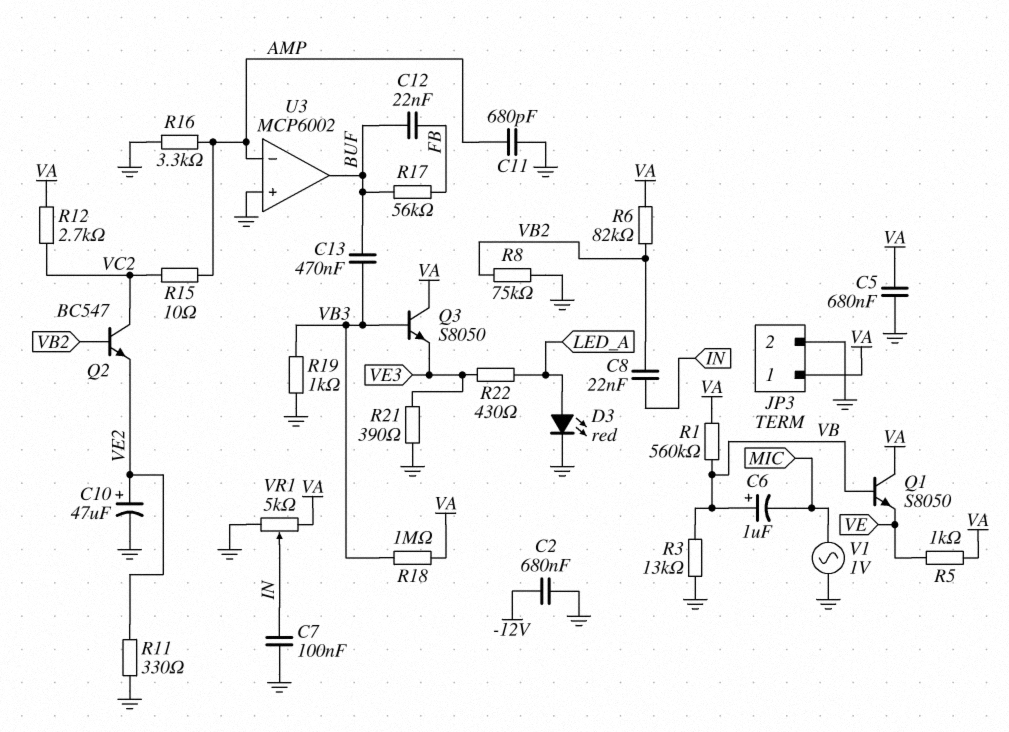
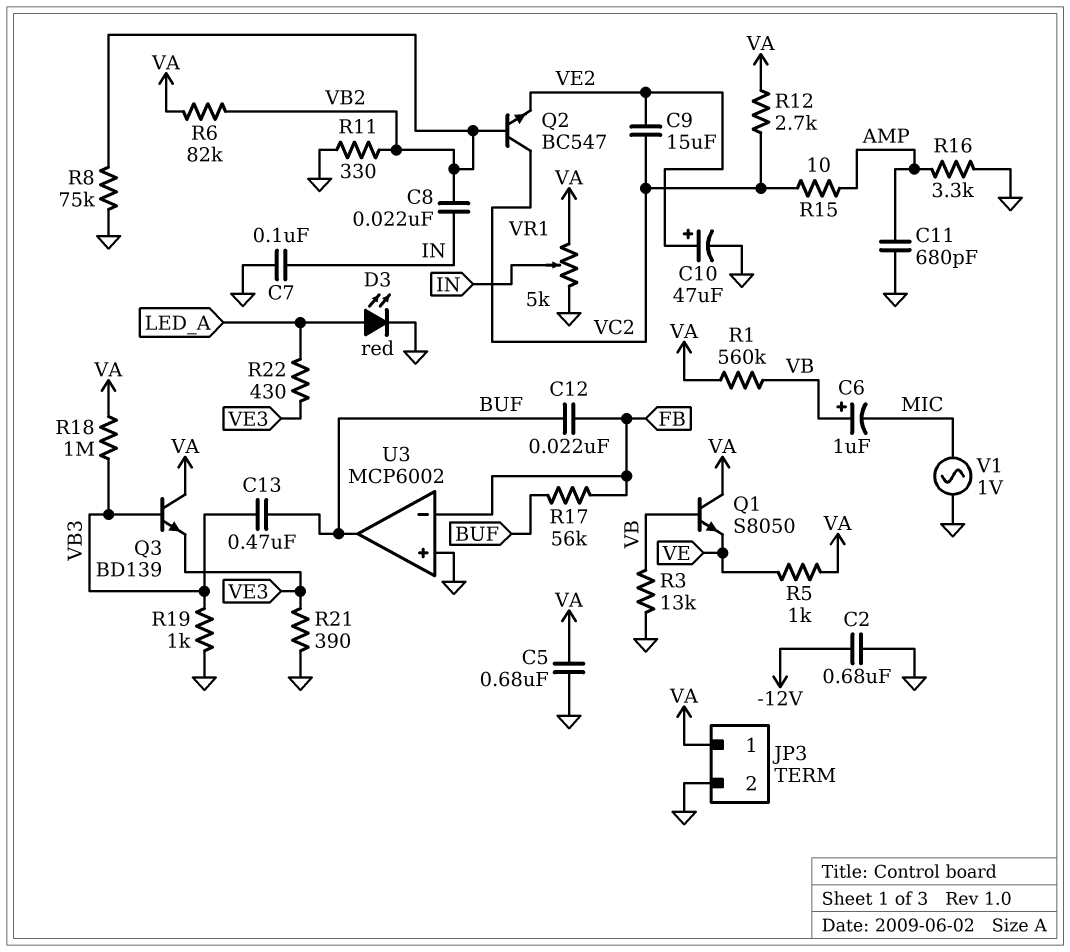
C9: none -> 15uF (VC2, VE2)
Q3: NPN S8050 (B VB3, C VA, E VE3) -> NPN BD139 (B VB3, C VA, E VE3)
R11: 330 (GND, VE2) -> 330 (GND, VB2)
U3 pin in-: AMP -> FB

